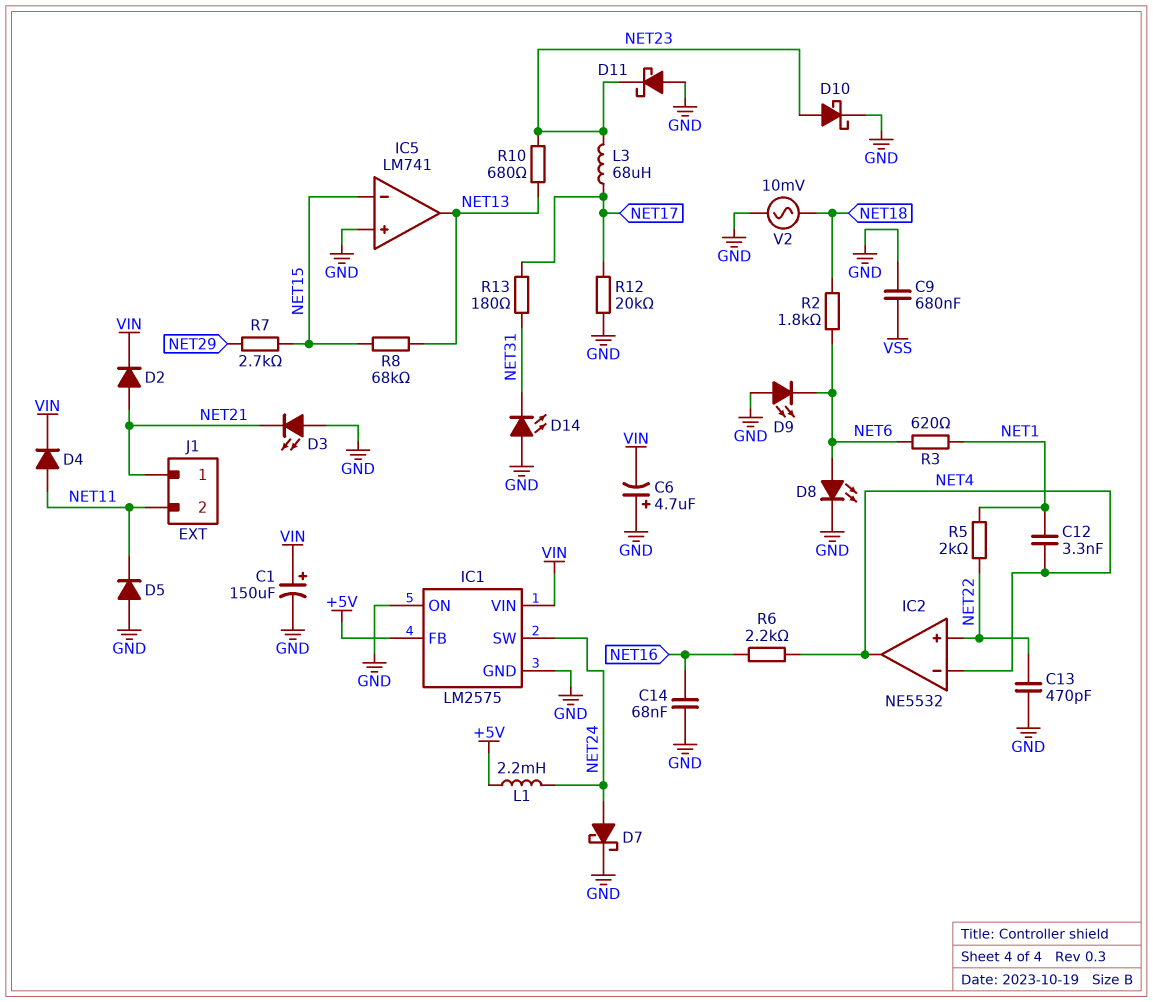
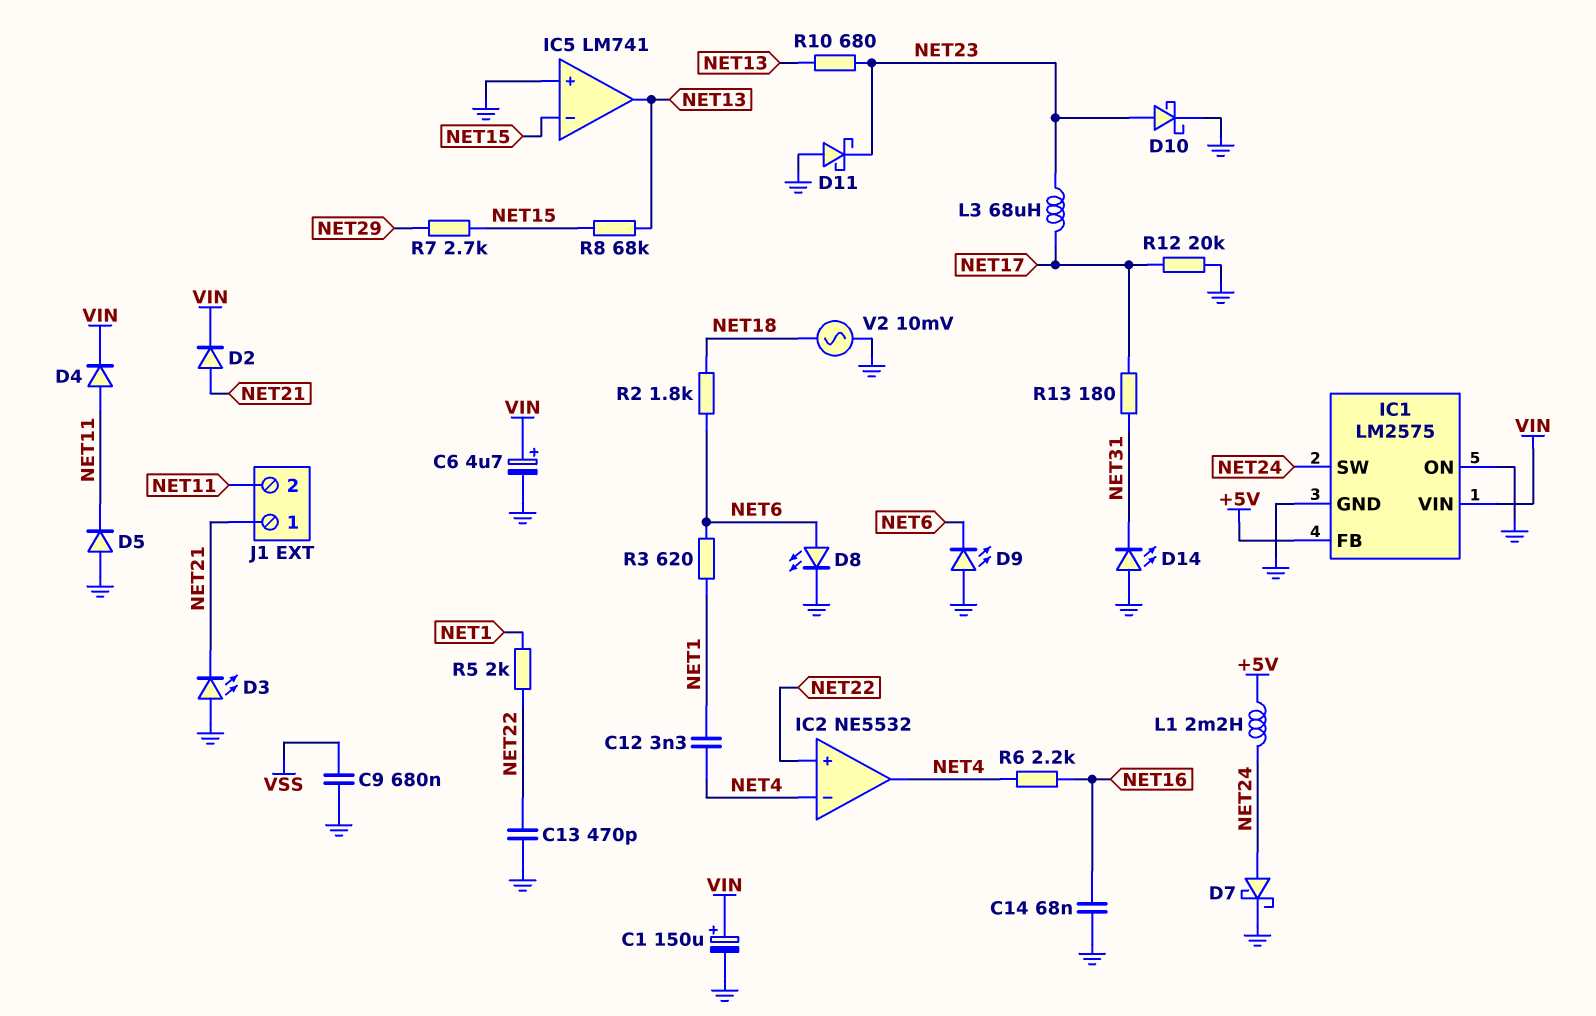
C6: 4.7uF (plus GND, minus VIN) -> 4.7uF (plus VIN, minus GND)

